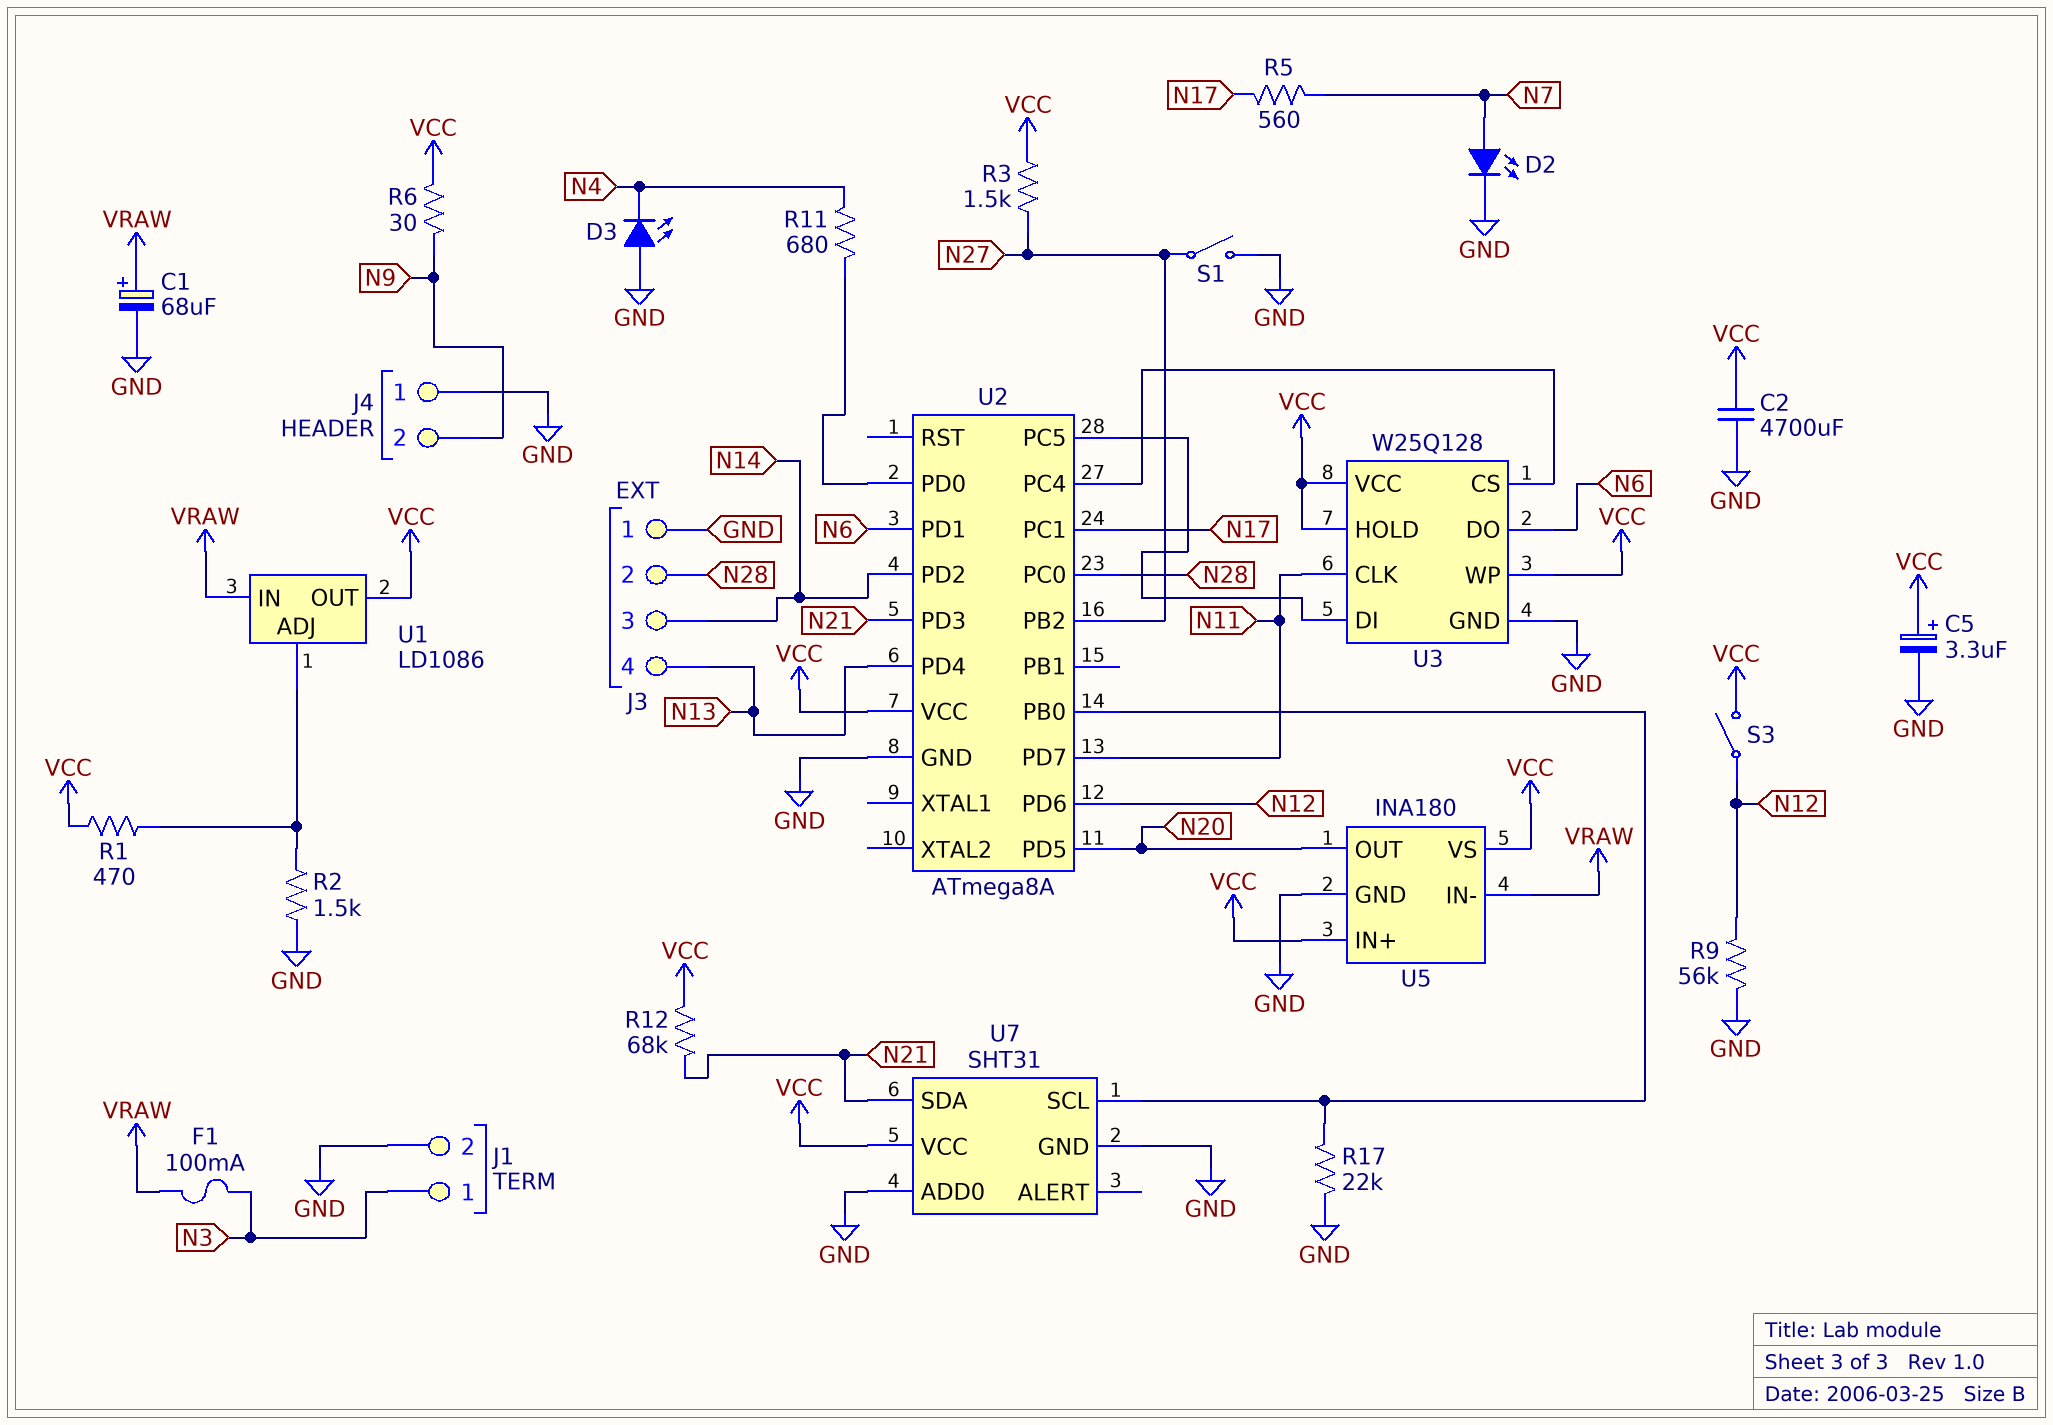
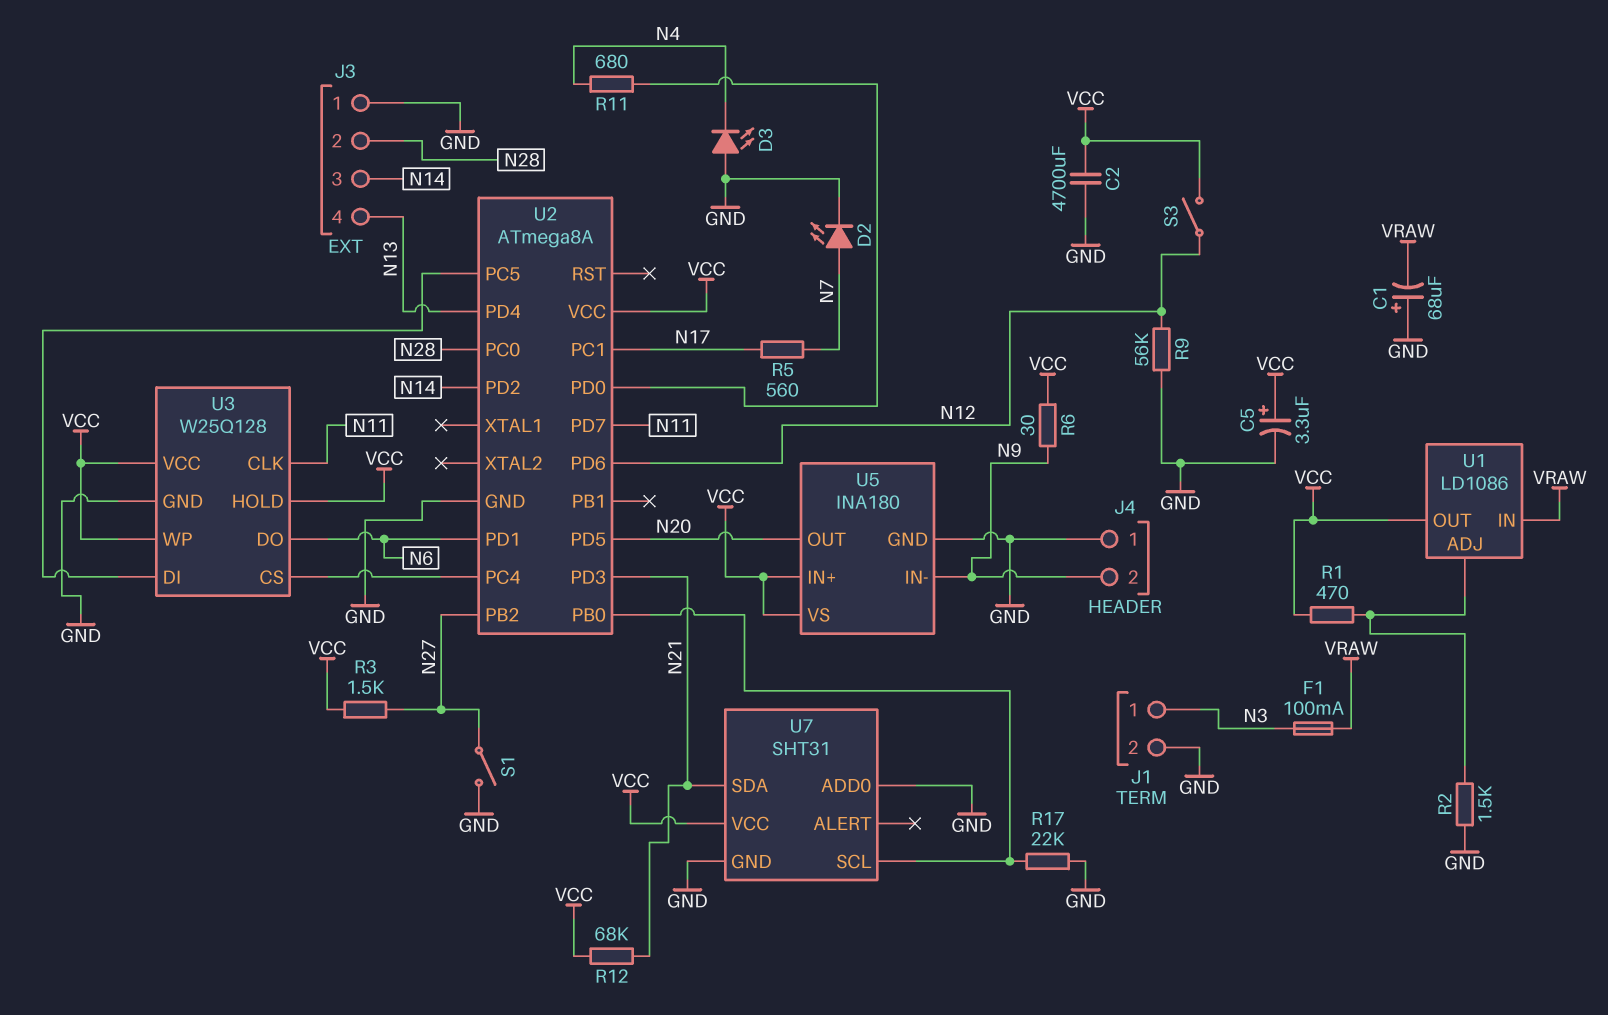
C1: 68uF (plus VRAW, minus GND) -> 68uF (plus GND, minus VRAW)
U5 pin IN-: VRAW -> N9

